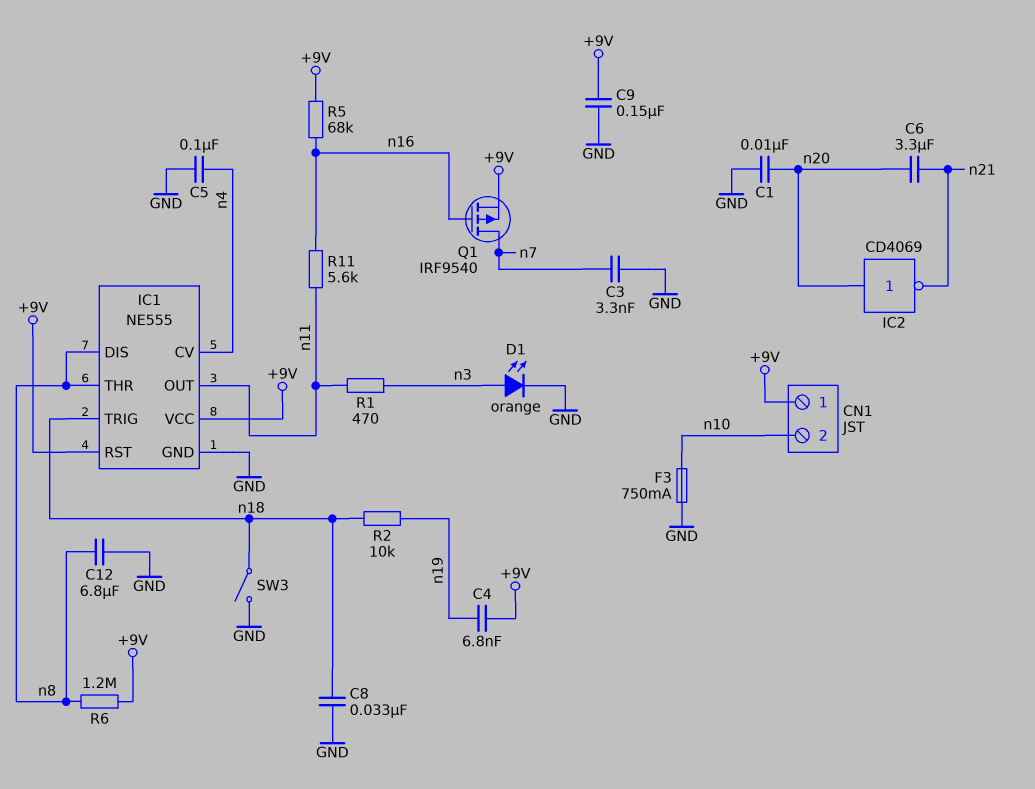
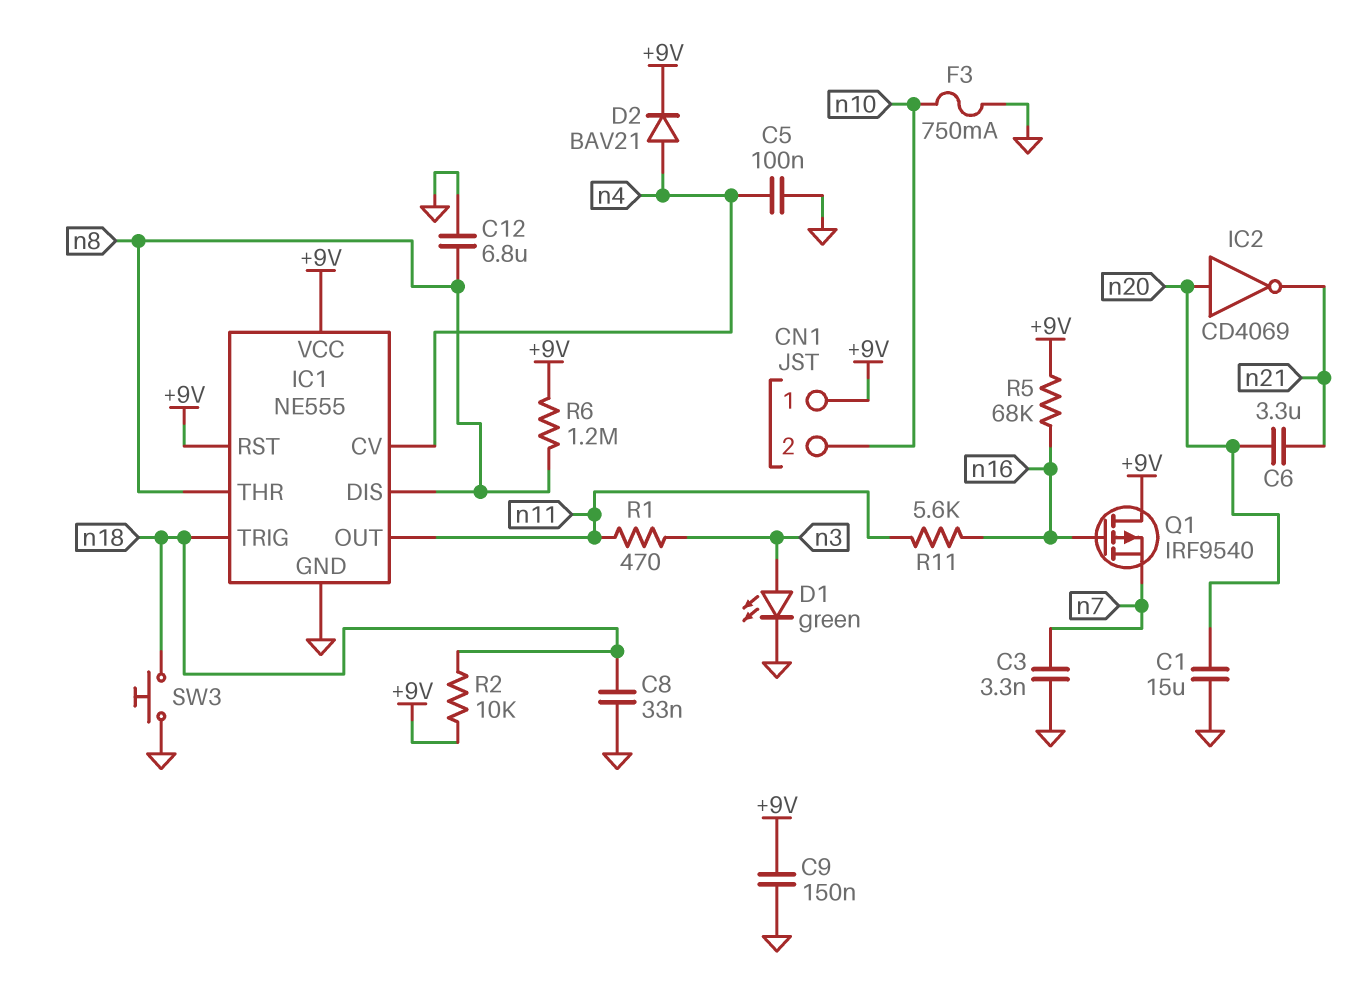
C1: 10nF (GND, n20) -> 15uF (GND, n20)
C4: 6.8nF (+9V, n19) -> none
D1: LED orange (A n3, K GND) -> LED green (A n3, K GND)
D2: none -> diode BAV21 (A n4, K +9V)
Q1: PMOS IRF9540 (G n16, D n7, S +9V) -> PMOS IRF9540 (G n16, D +9V, S n7)
R2: 10k (n18, n19) -> 10k (+9V, n18)
SW3: switch (GND, n18) -> button (GND, n18)

